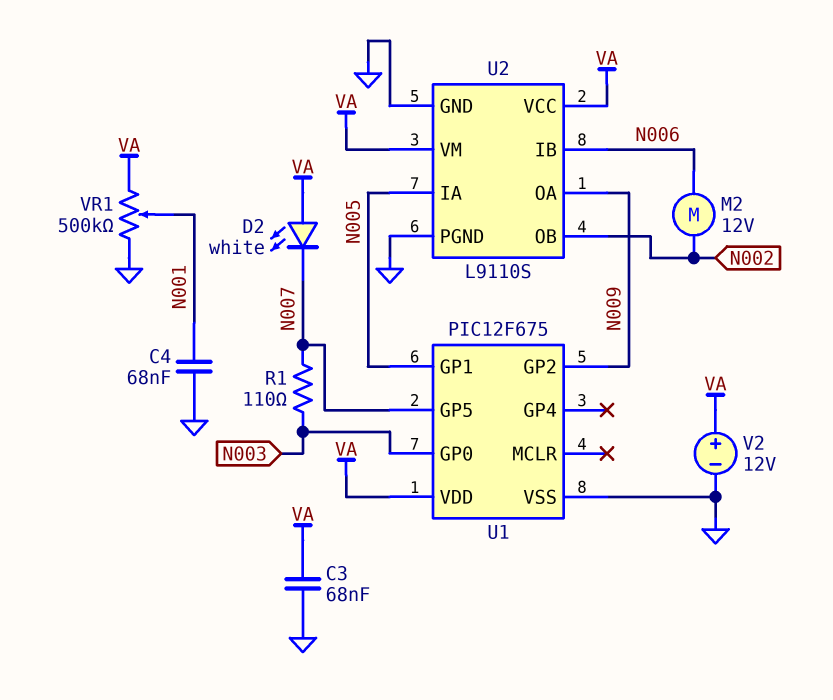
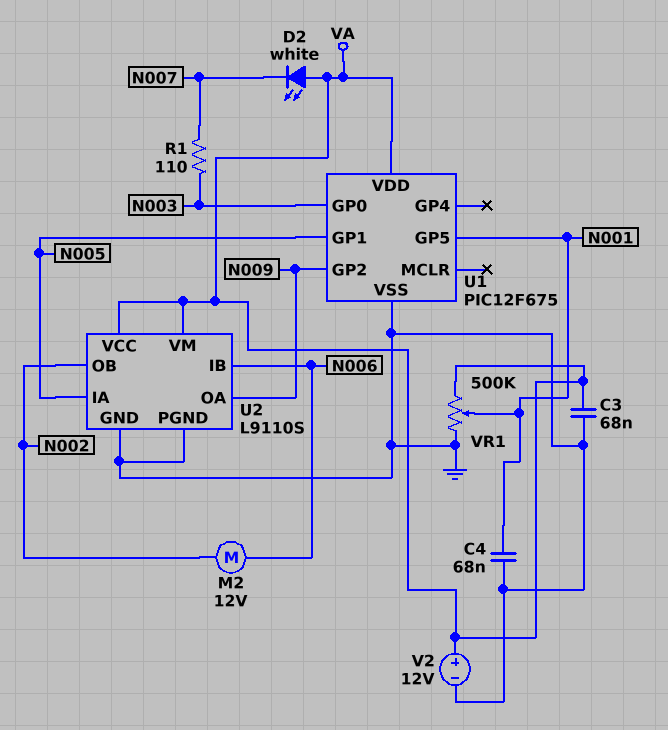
U1 pin GP5: N007 -> N001

